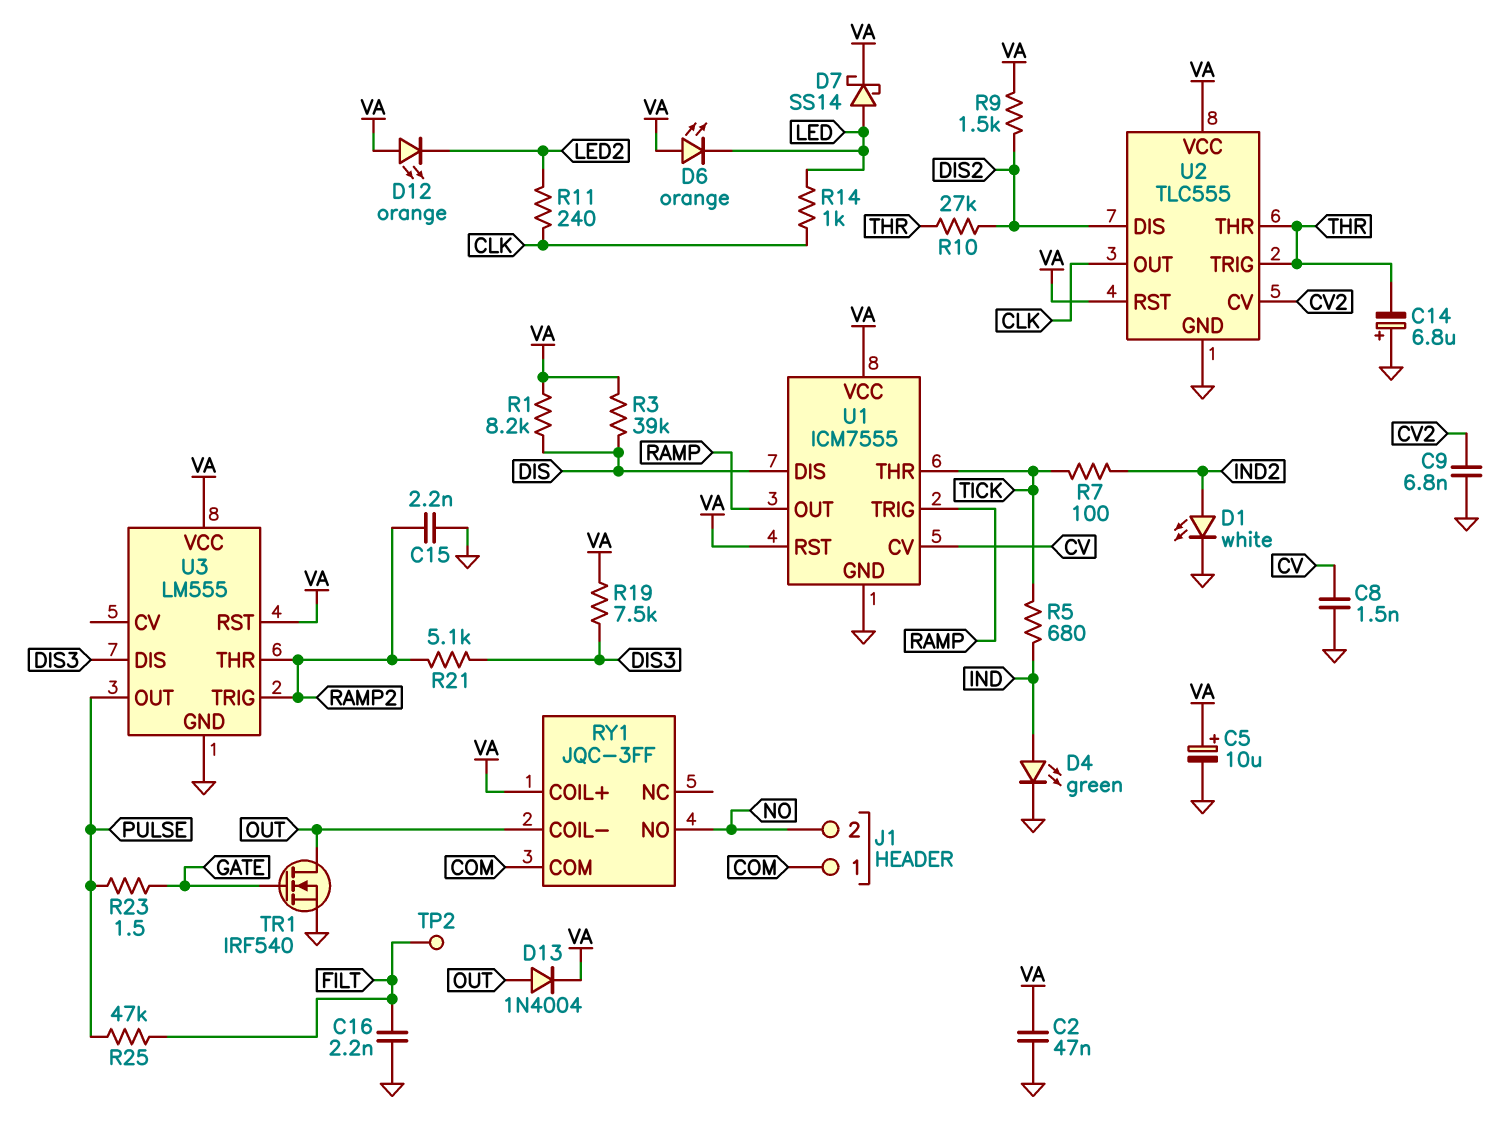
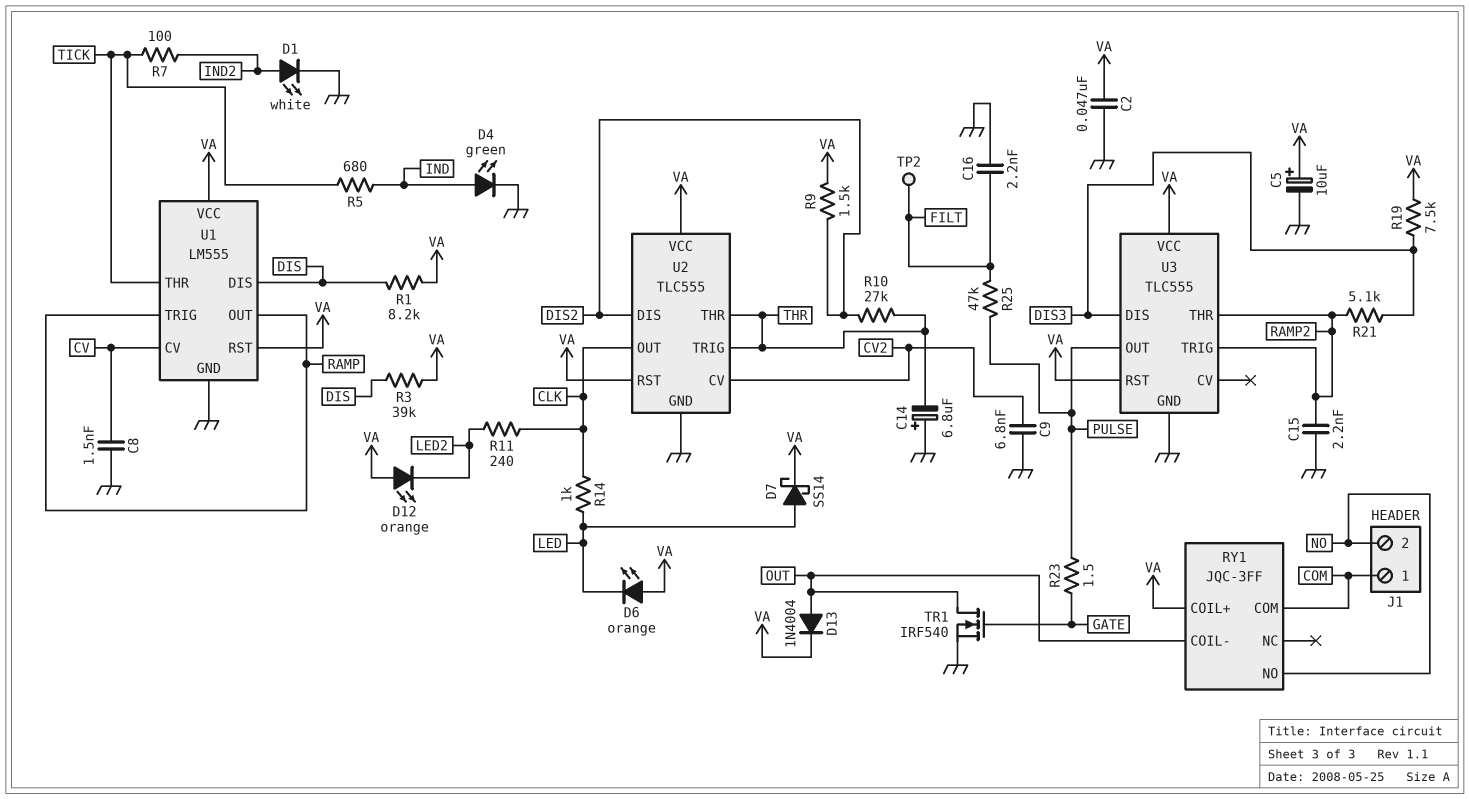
U1: ICM7555 -> LM555
U3: LM555 -> TLC555

